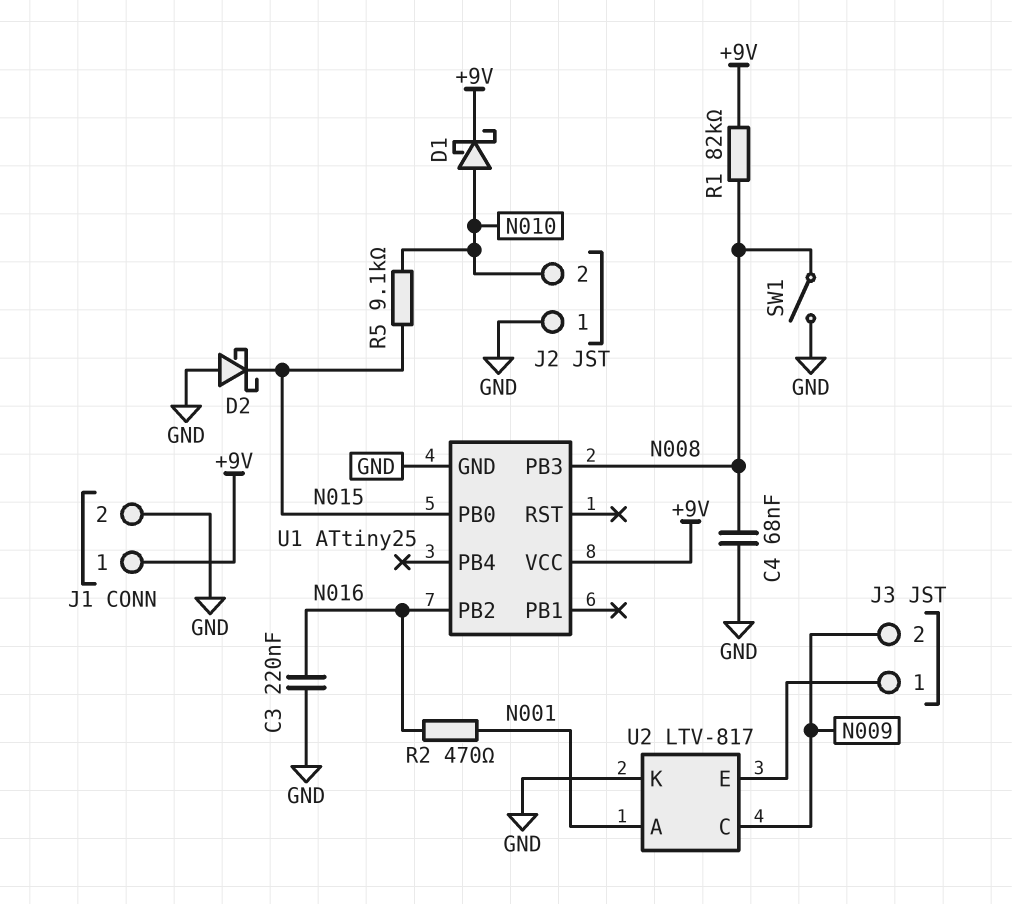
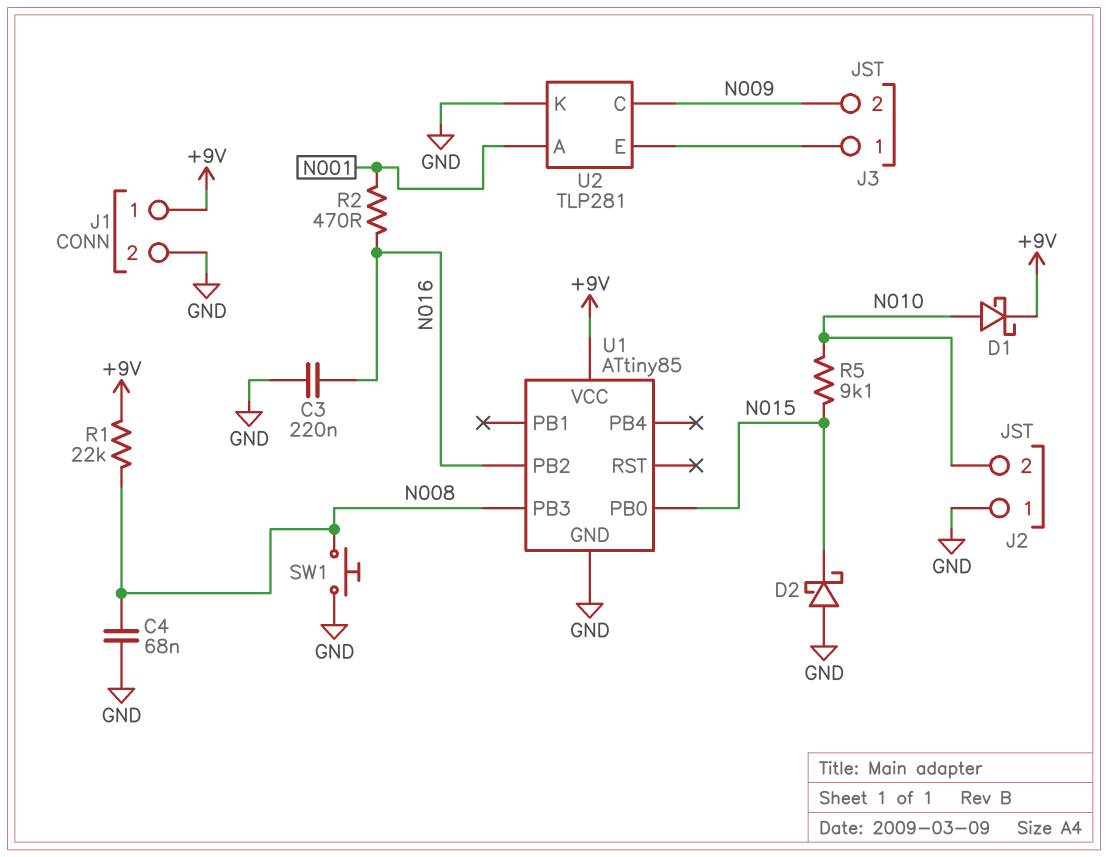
R1: 82k (+9V, N008) -> 22k (+9V, N008)
SW1: switch (GND, N008) -> button (GND, N008)
U1: ATtiny25 -> ATtiny85
U2: LTV-817 -> TLP281

